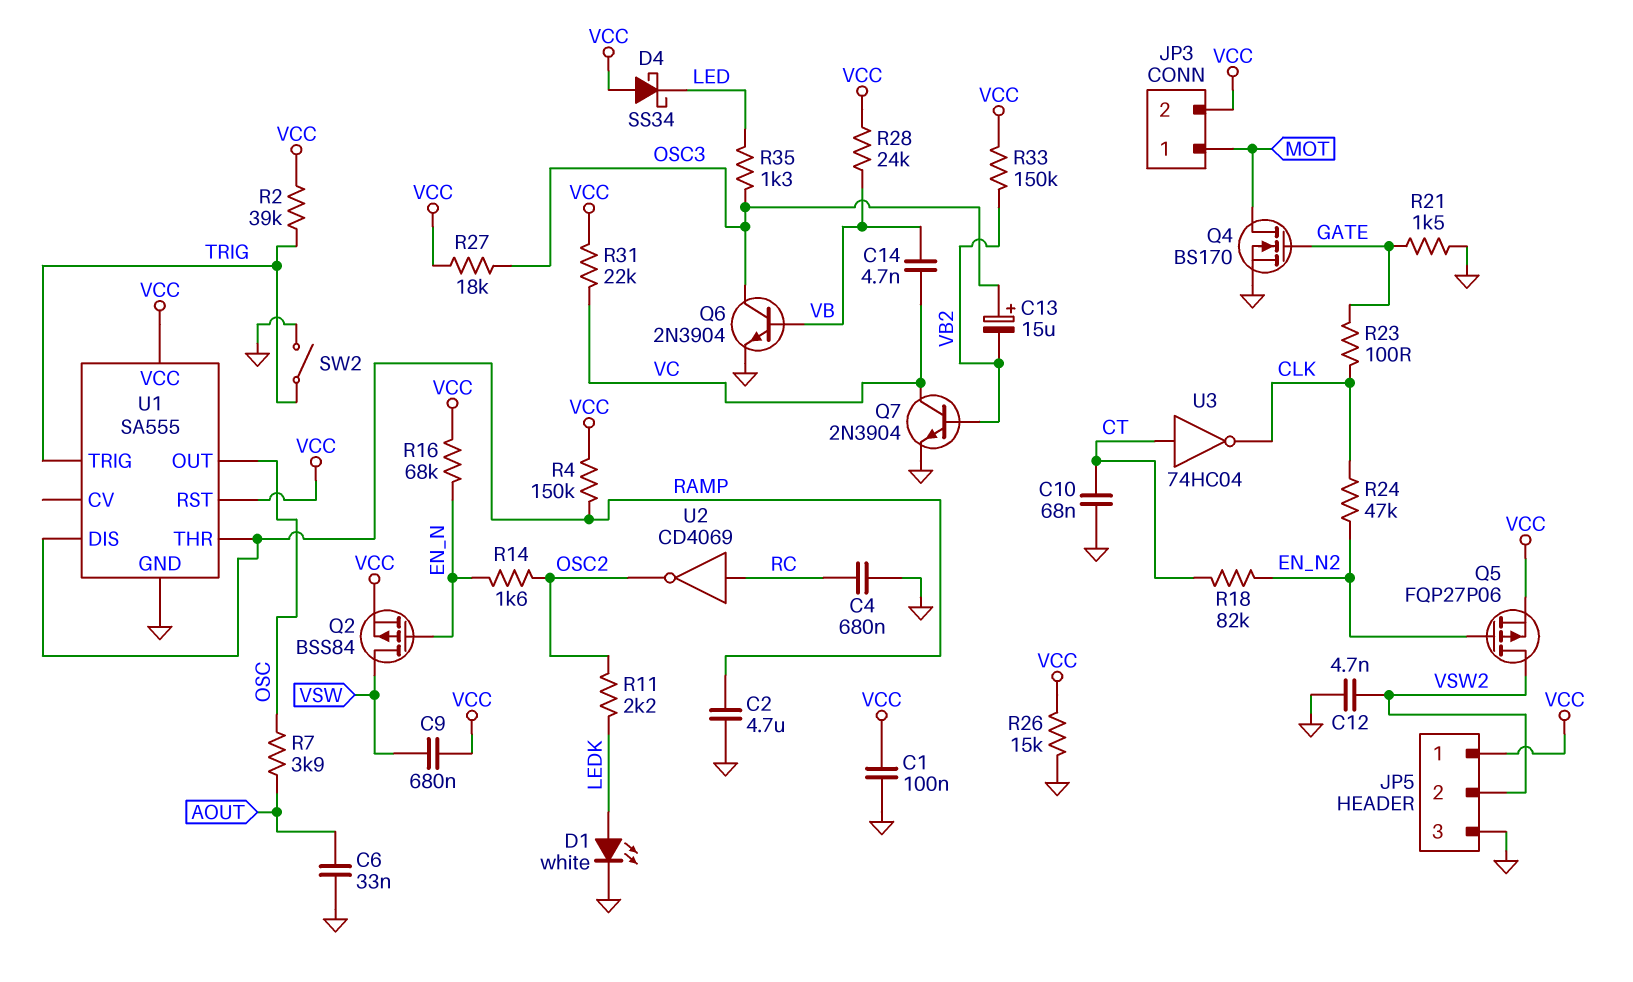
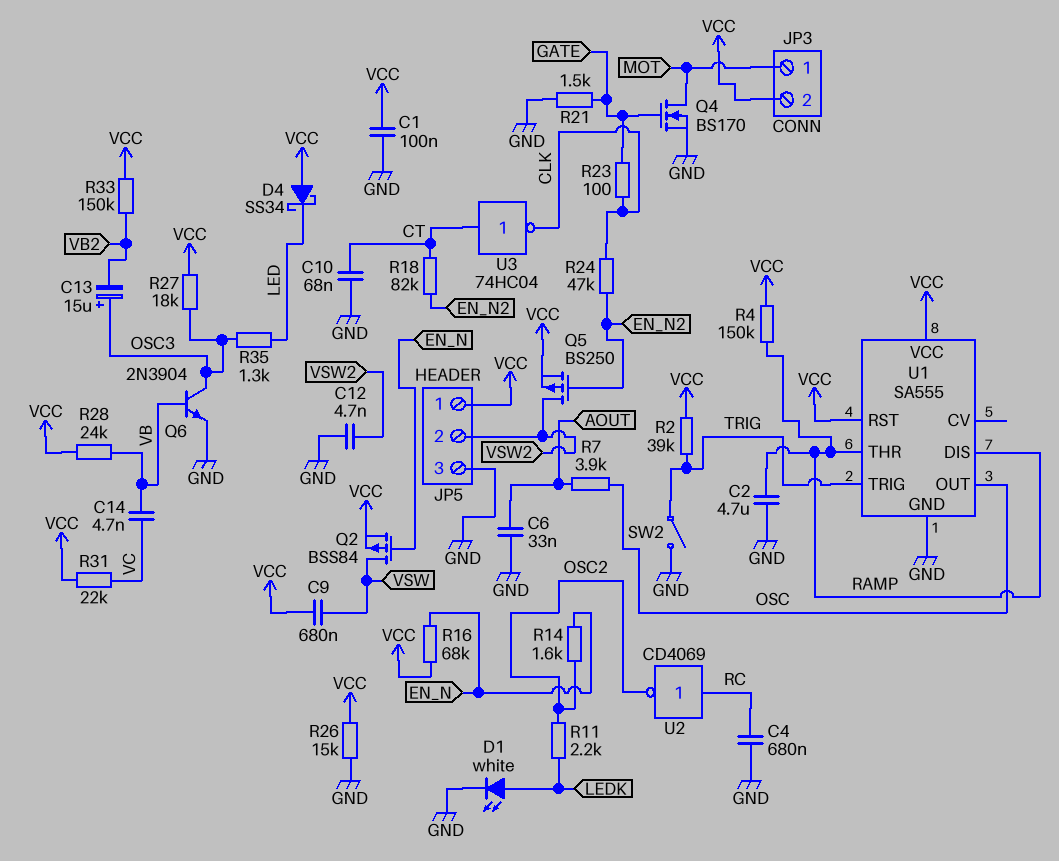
Q5: PMOS FQP27P06 (G EN_N2, D VSW2, S VCC) -> PMOS BS250 (G EN_N2, D VSW2, S VCC)
Q7: NPN 2N3904 (B VB2, C VC, E GND) -> none

